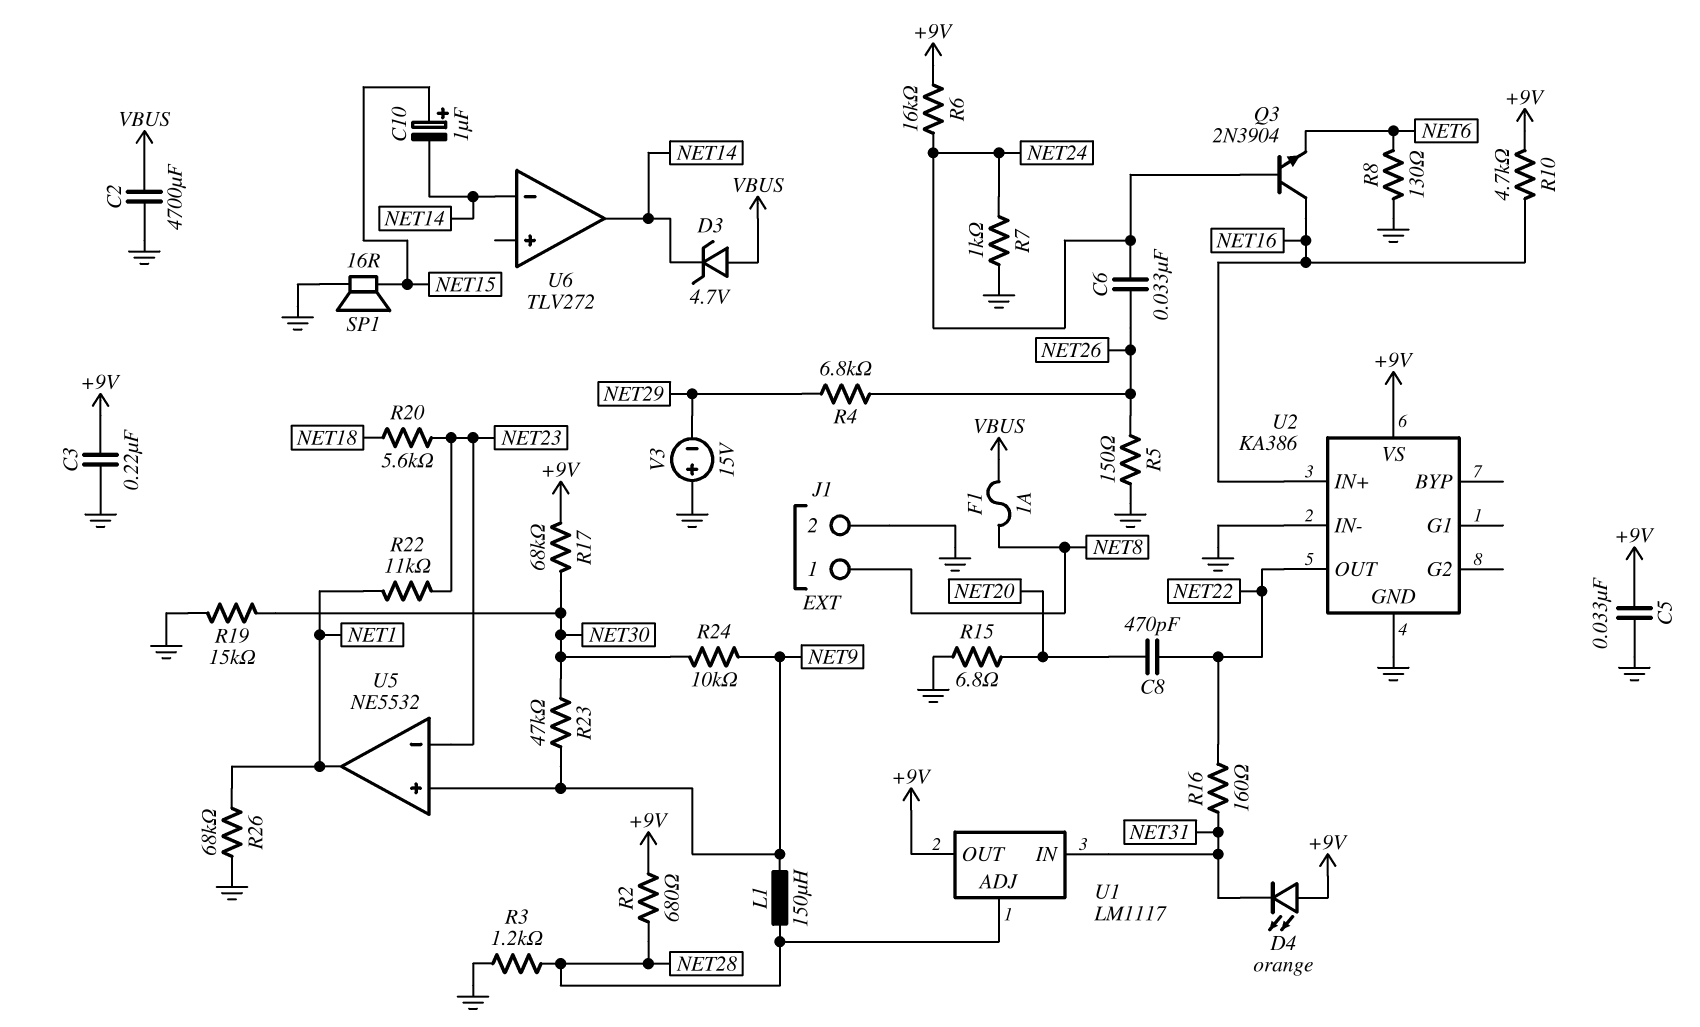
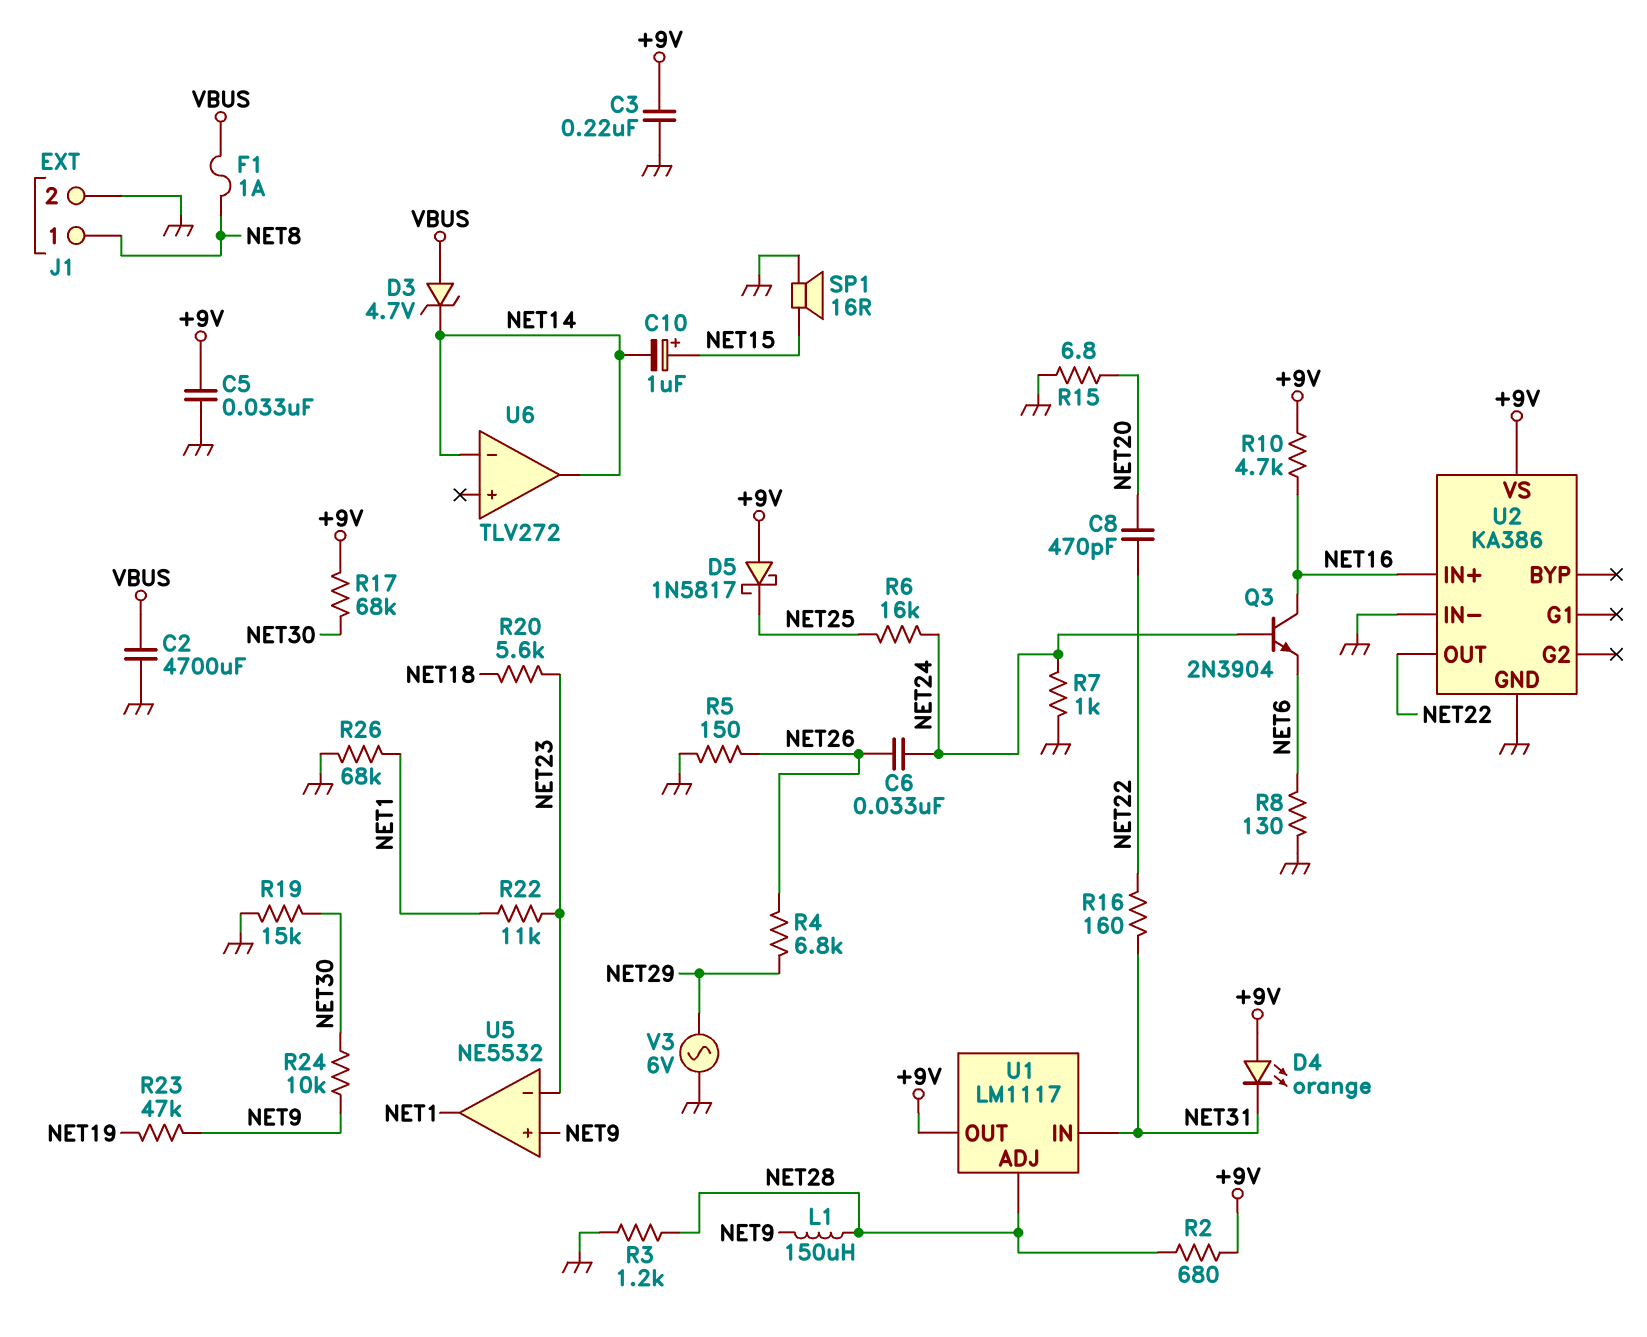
D5: none -> schottky 1N5817 (A +9V, K NET25)
R6: 16k (+9V, NET24) -> 16k (NET24, NET25)
R23: 47k (NET9, NET30) -> 47k (NET9, NET19)
V3: 15V (plus GND, minus NET29) -> AC 6V (GND, NET29)

